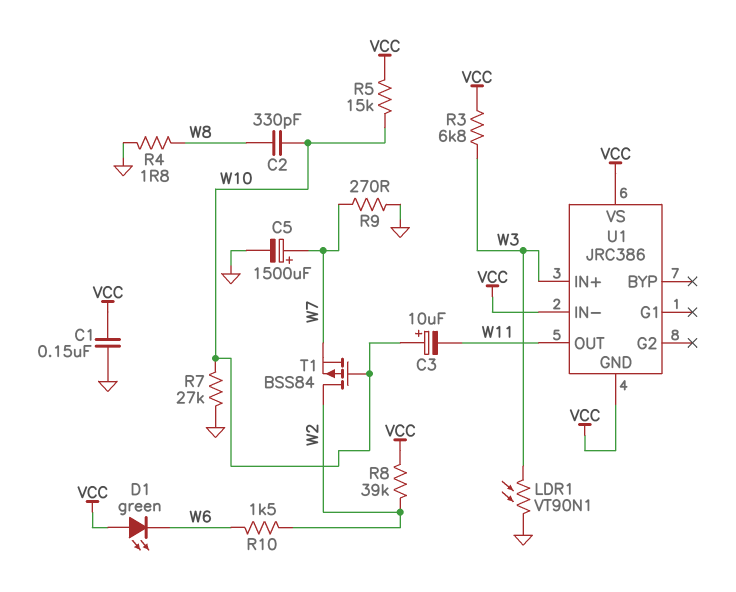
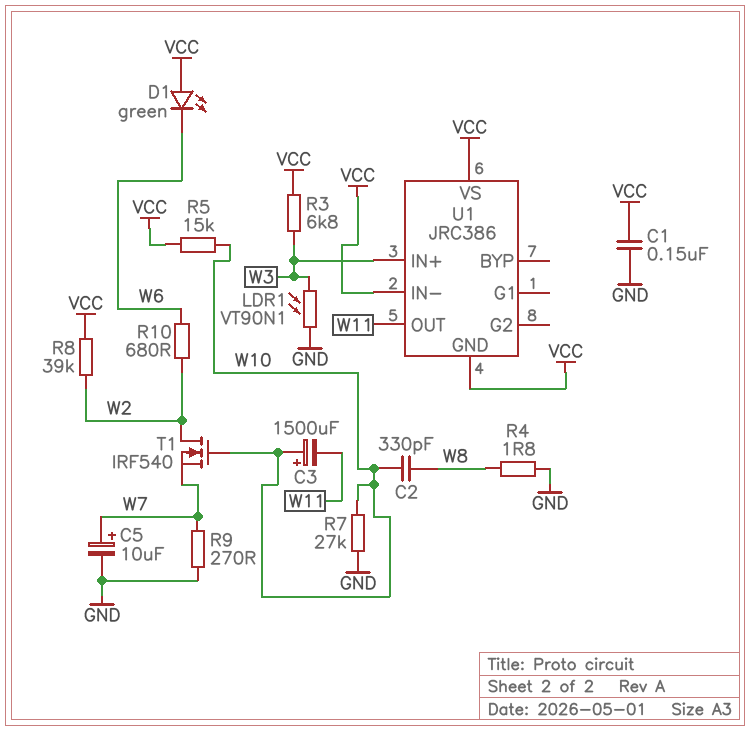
C3: 10uF (plus W10, minus W11) -> 1500uF (plus W10, minus W11)
C5: 1500uF (plus W7, minus GND) -> 10uF (plus W7, minus GND)
R10: 1.5k (W2, W6) -> 680 (W2, W6)
T1: PMOS BSS84 (G W10, D W2, S W7) -> NMOS IRF540 (G W10, D W2, S W7)

